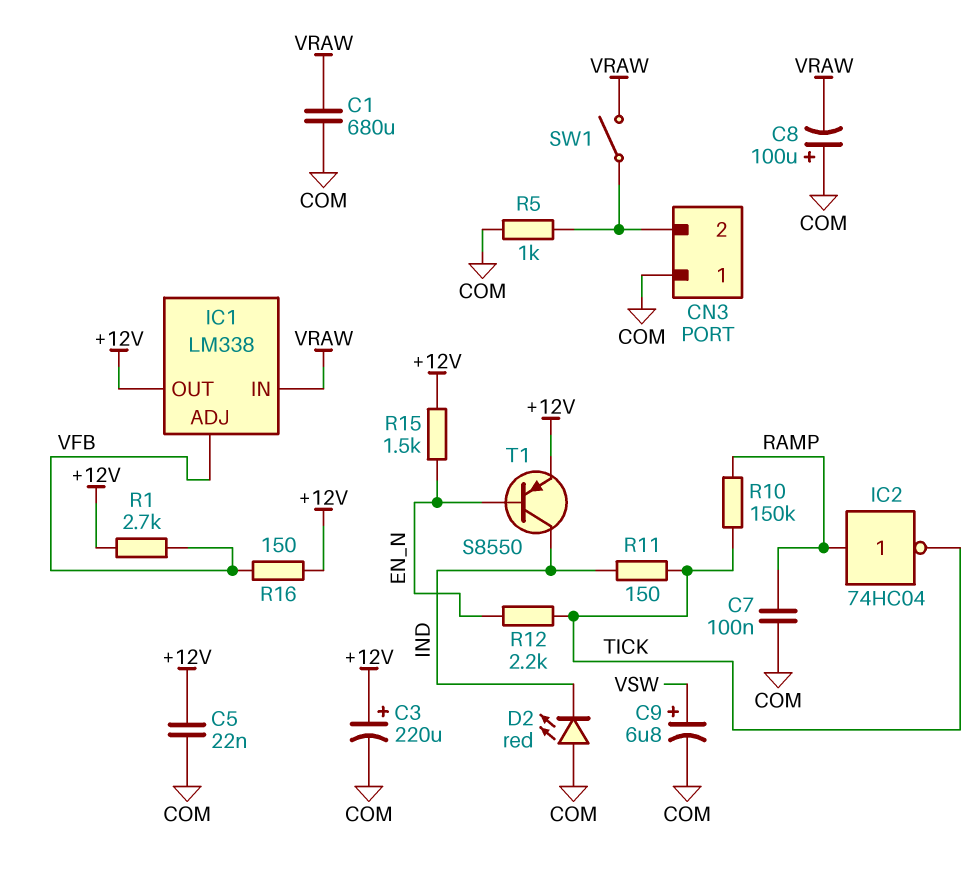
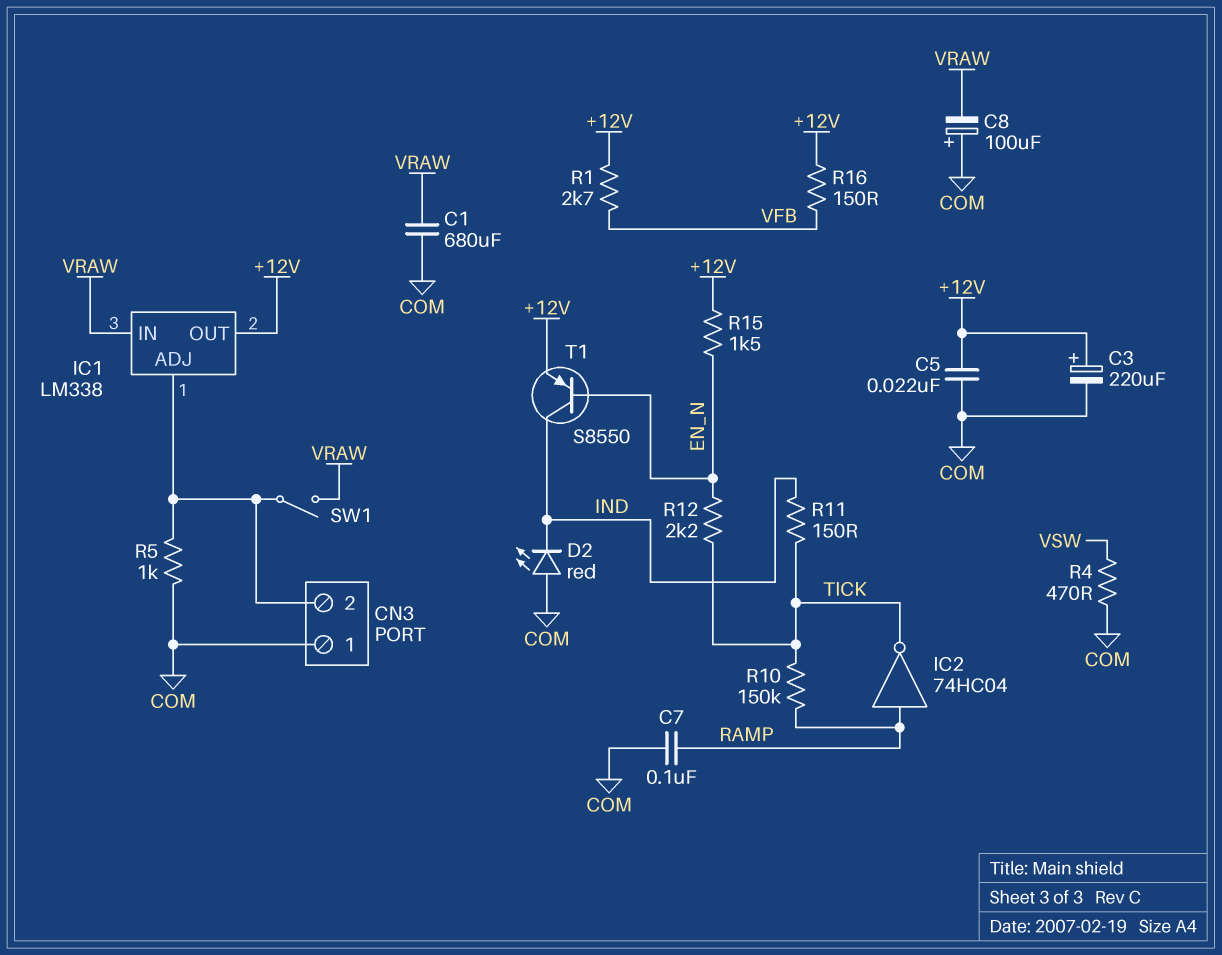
C9: 6.8uF (plus VSW, minus COM) -> none
IC1 pin ADJ: VFB -> CN3/2
R4: none -> 470 (COM, VSW)

